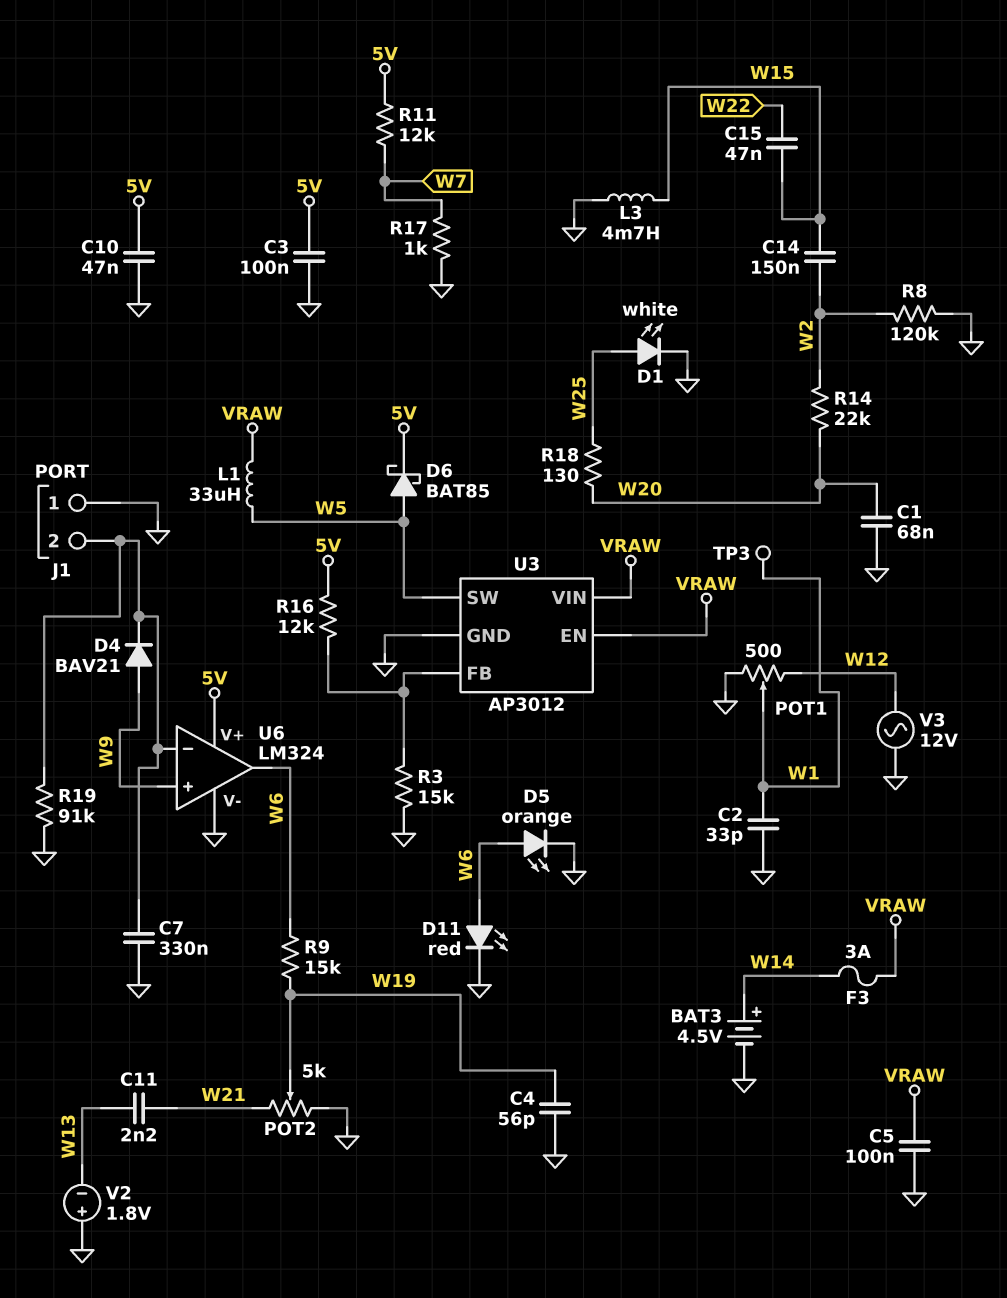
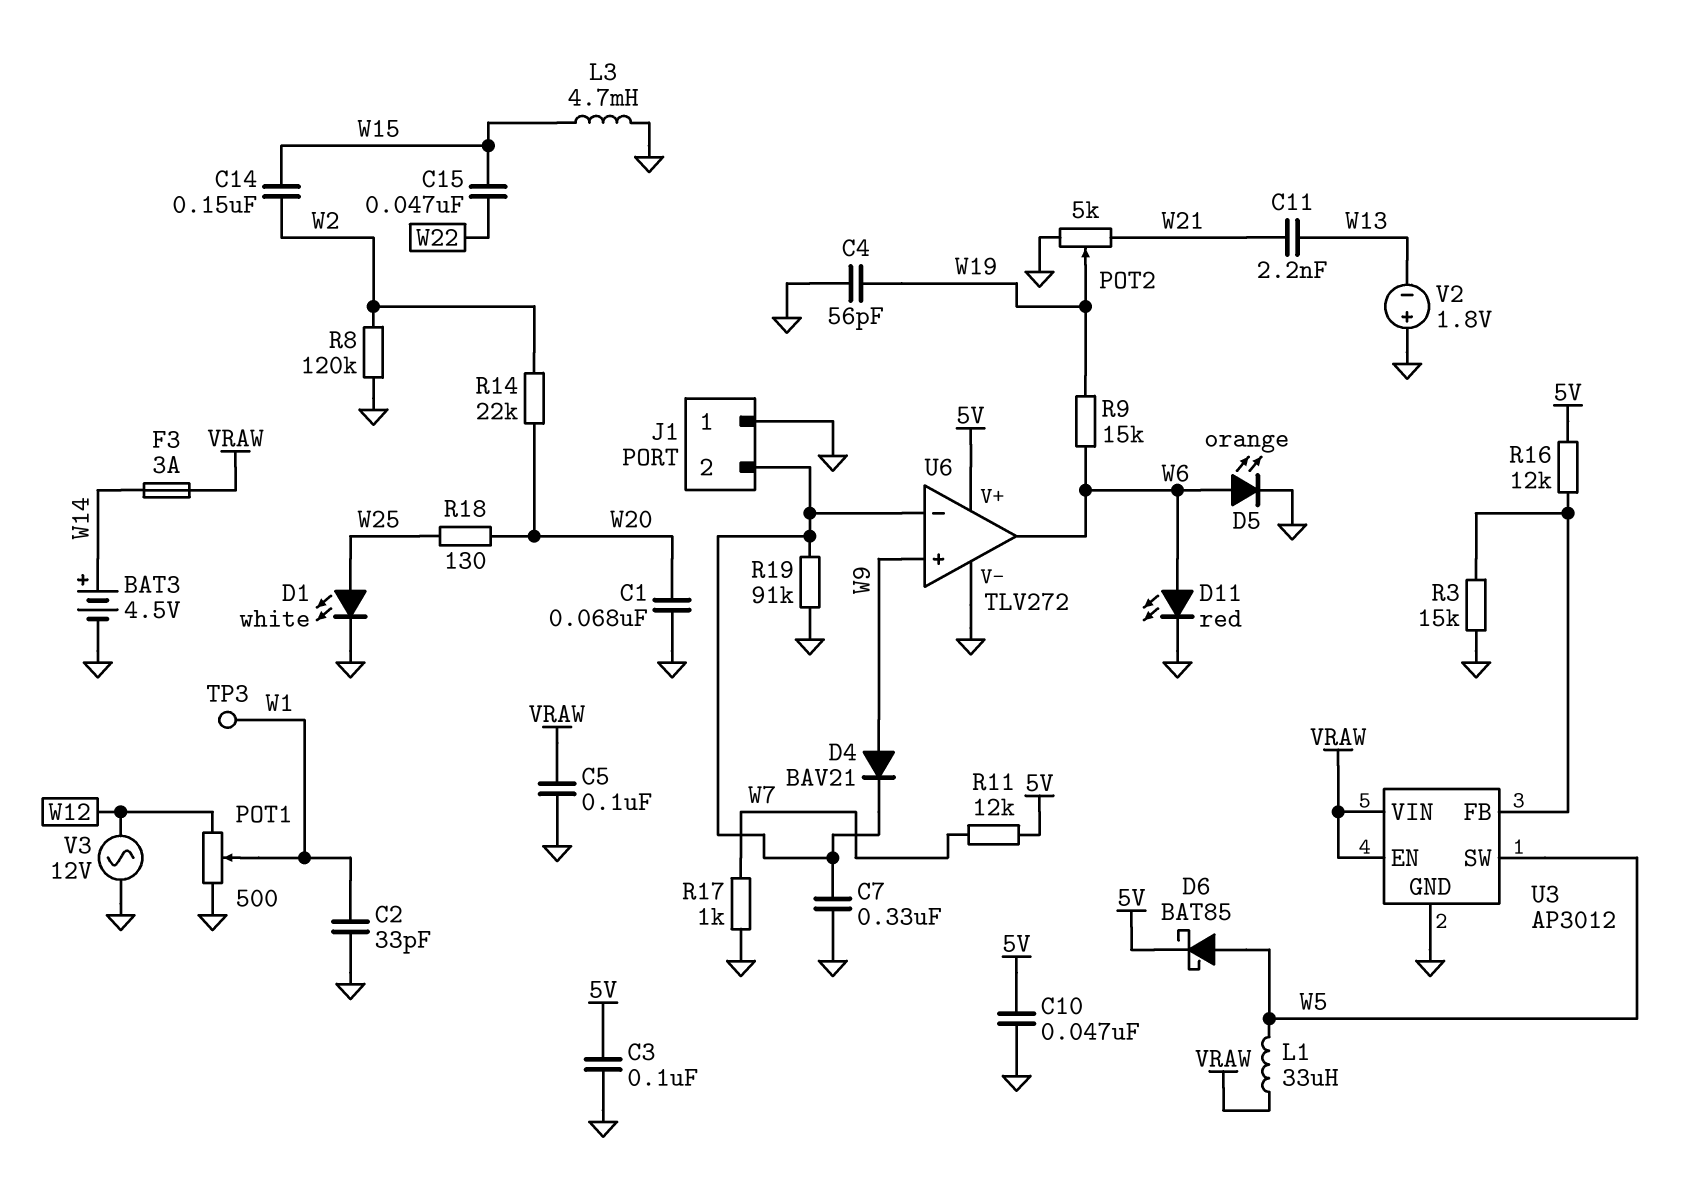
U6: LM324 -> TLV272

